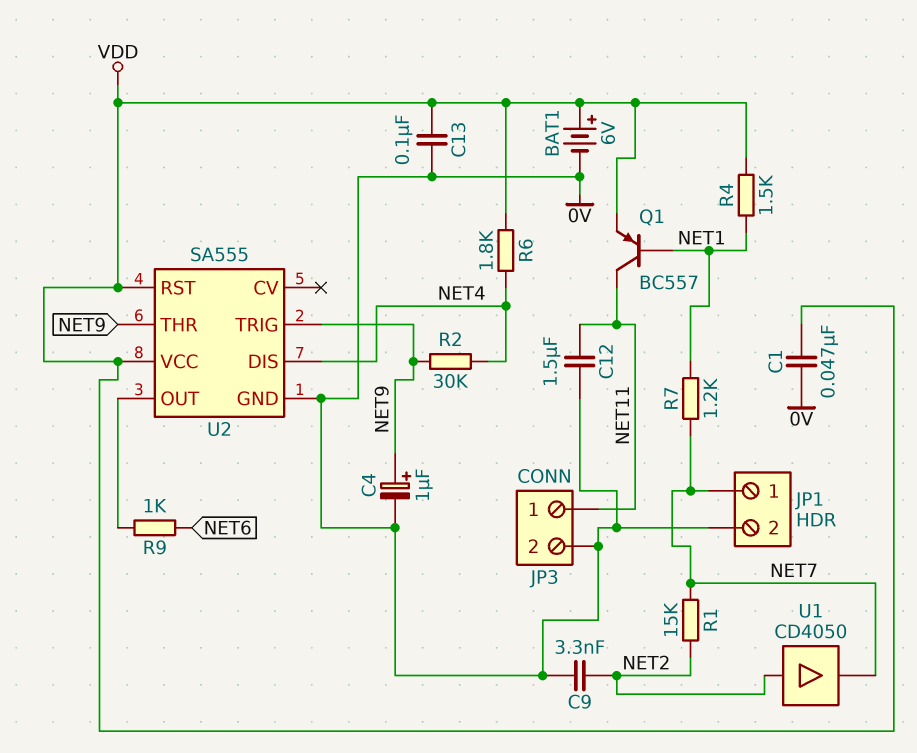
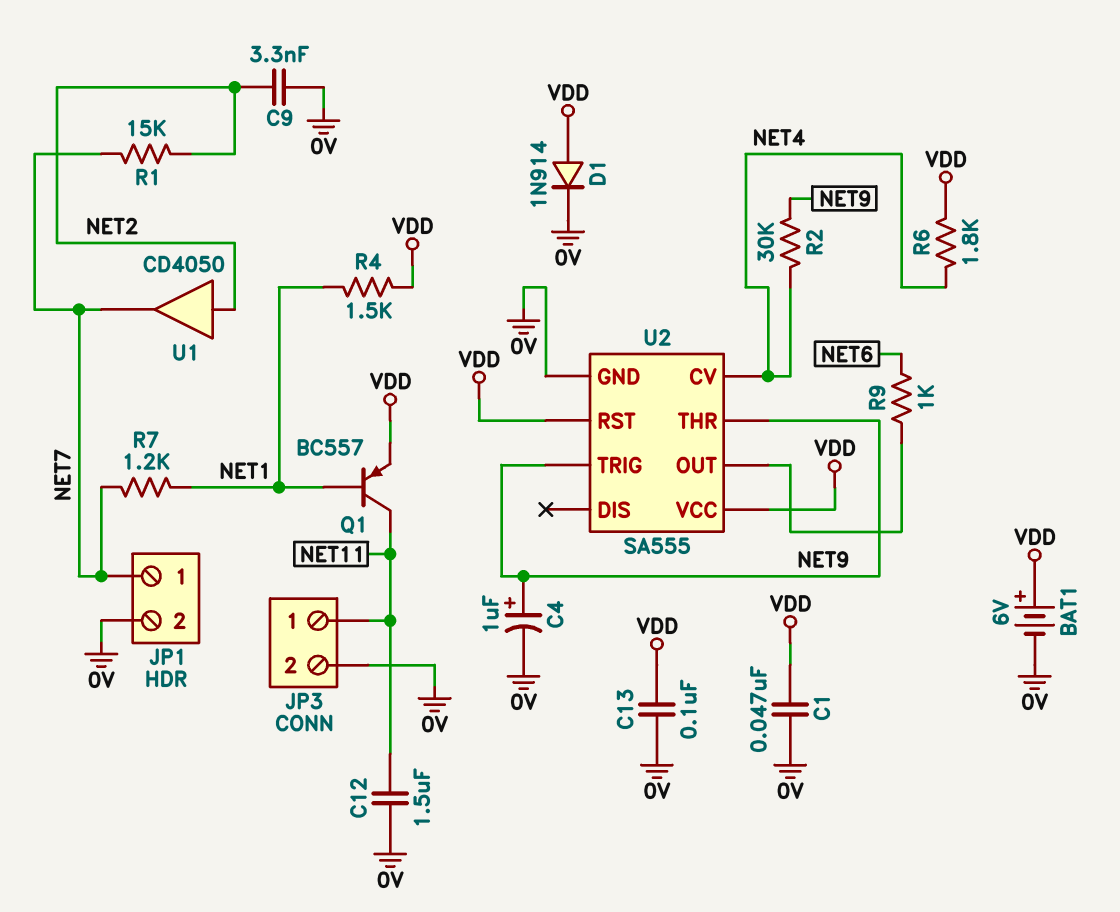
D1: none -> diode 1N914 (A VDD, K 0V)
U2 pin CV: none -> NET4
U2 pin DIS: NET4 -> none

